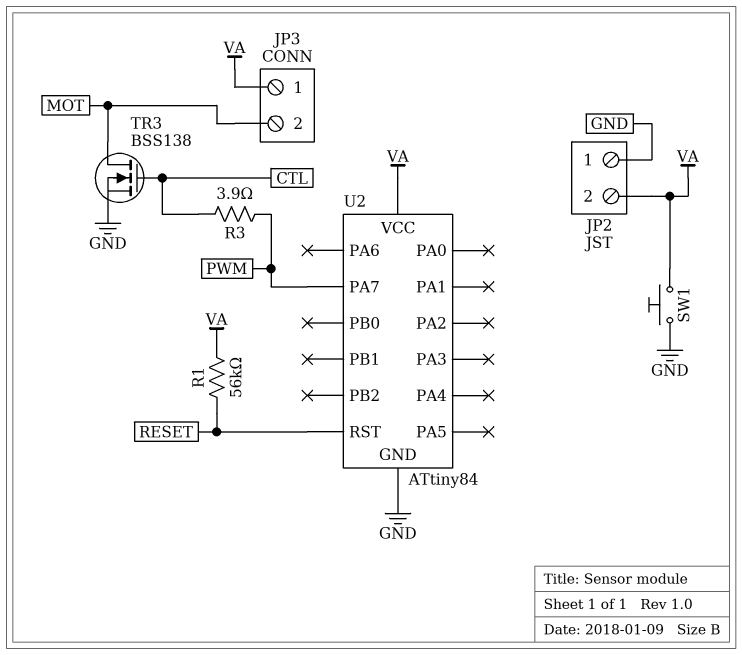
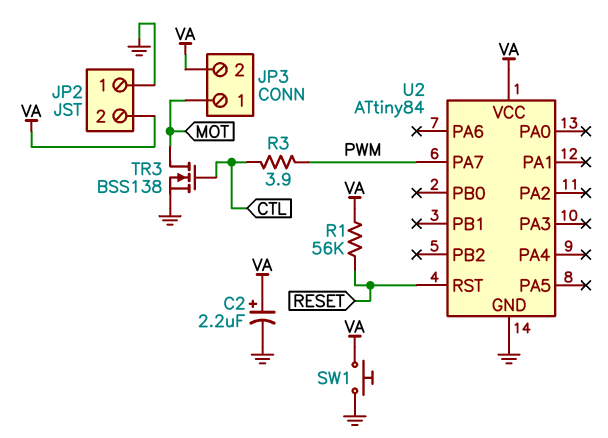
C2: none -> 2.2uF (plus VA, minus GND)
JP3 pin 1: VA -> MOT
JP3 pin 2: MOT -> VA

